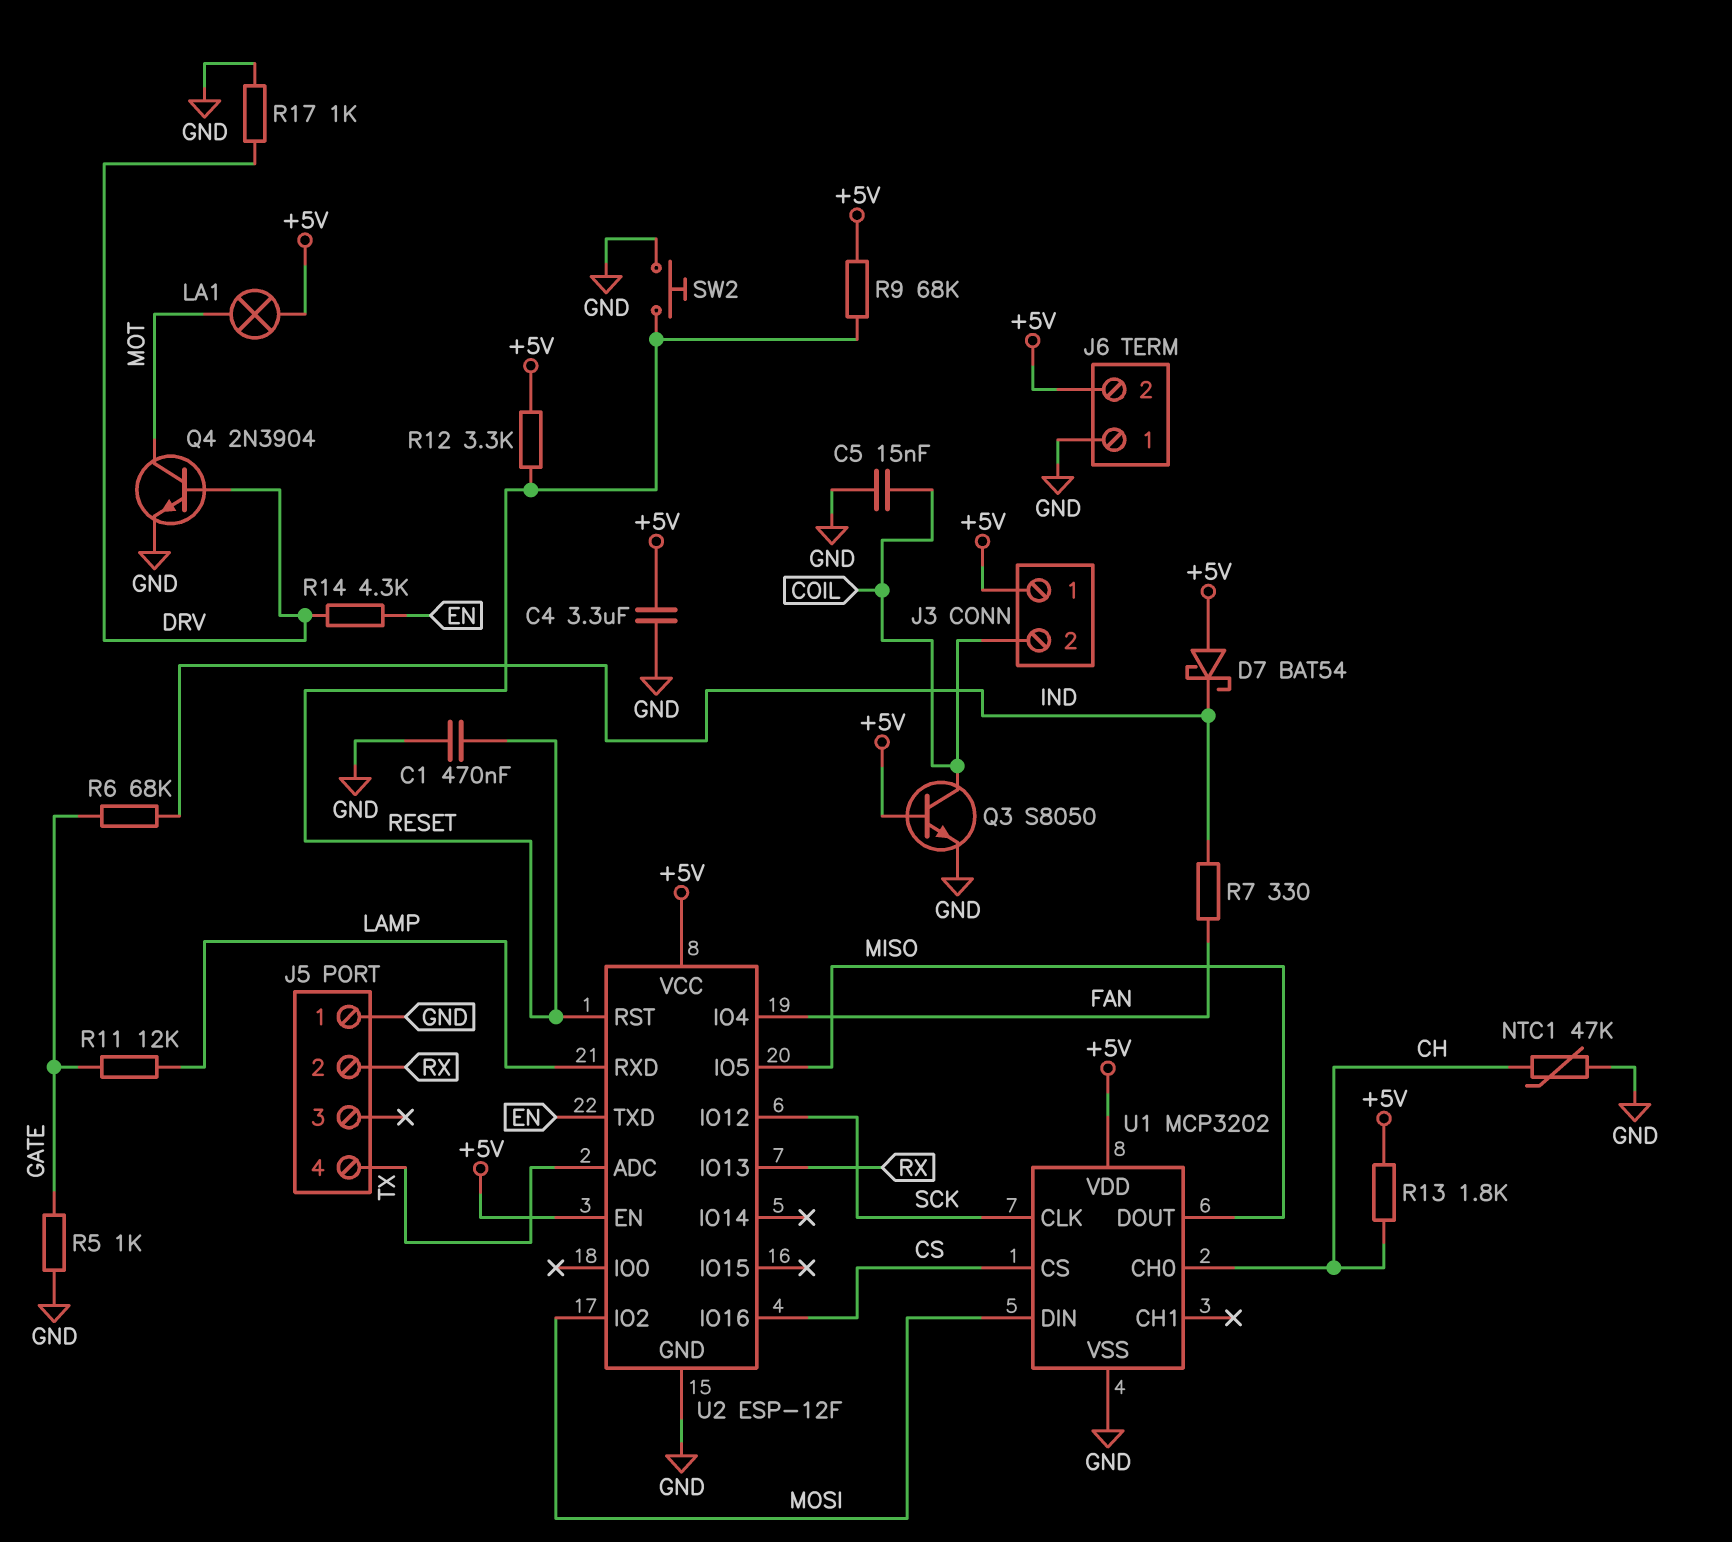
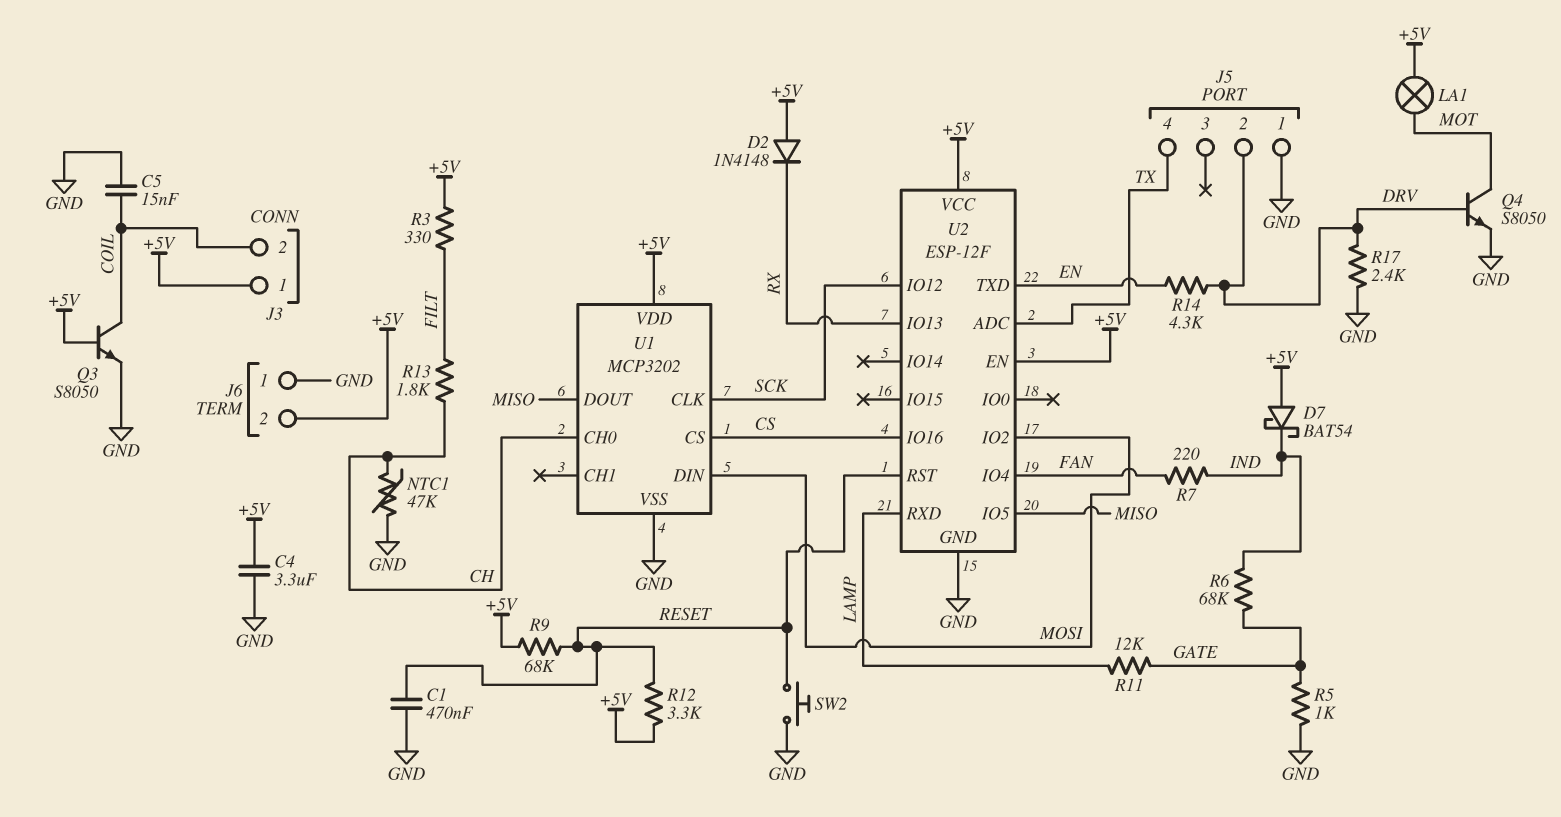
D2: none -> diode 1N4148 (A +5V, K RX)
J5 pin 2: RX -> DRV
Q4: NPN 2N3904 (B DRV, C MOT, E GND) -> NPN S8050 (B DRV, C MOT, E GND)
R3: none -> 330 (+5V, FILT)
R7: 330 (FAN, IND) -> 220 (FAN, IND)
R13: 1.8k (+5V, CH) -> 1.8k (CH, FILT)
R17: 1k (DRV, GND) -> 2.4k (DRV, GND)

